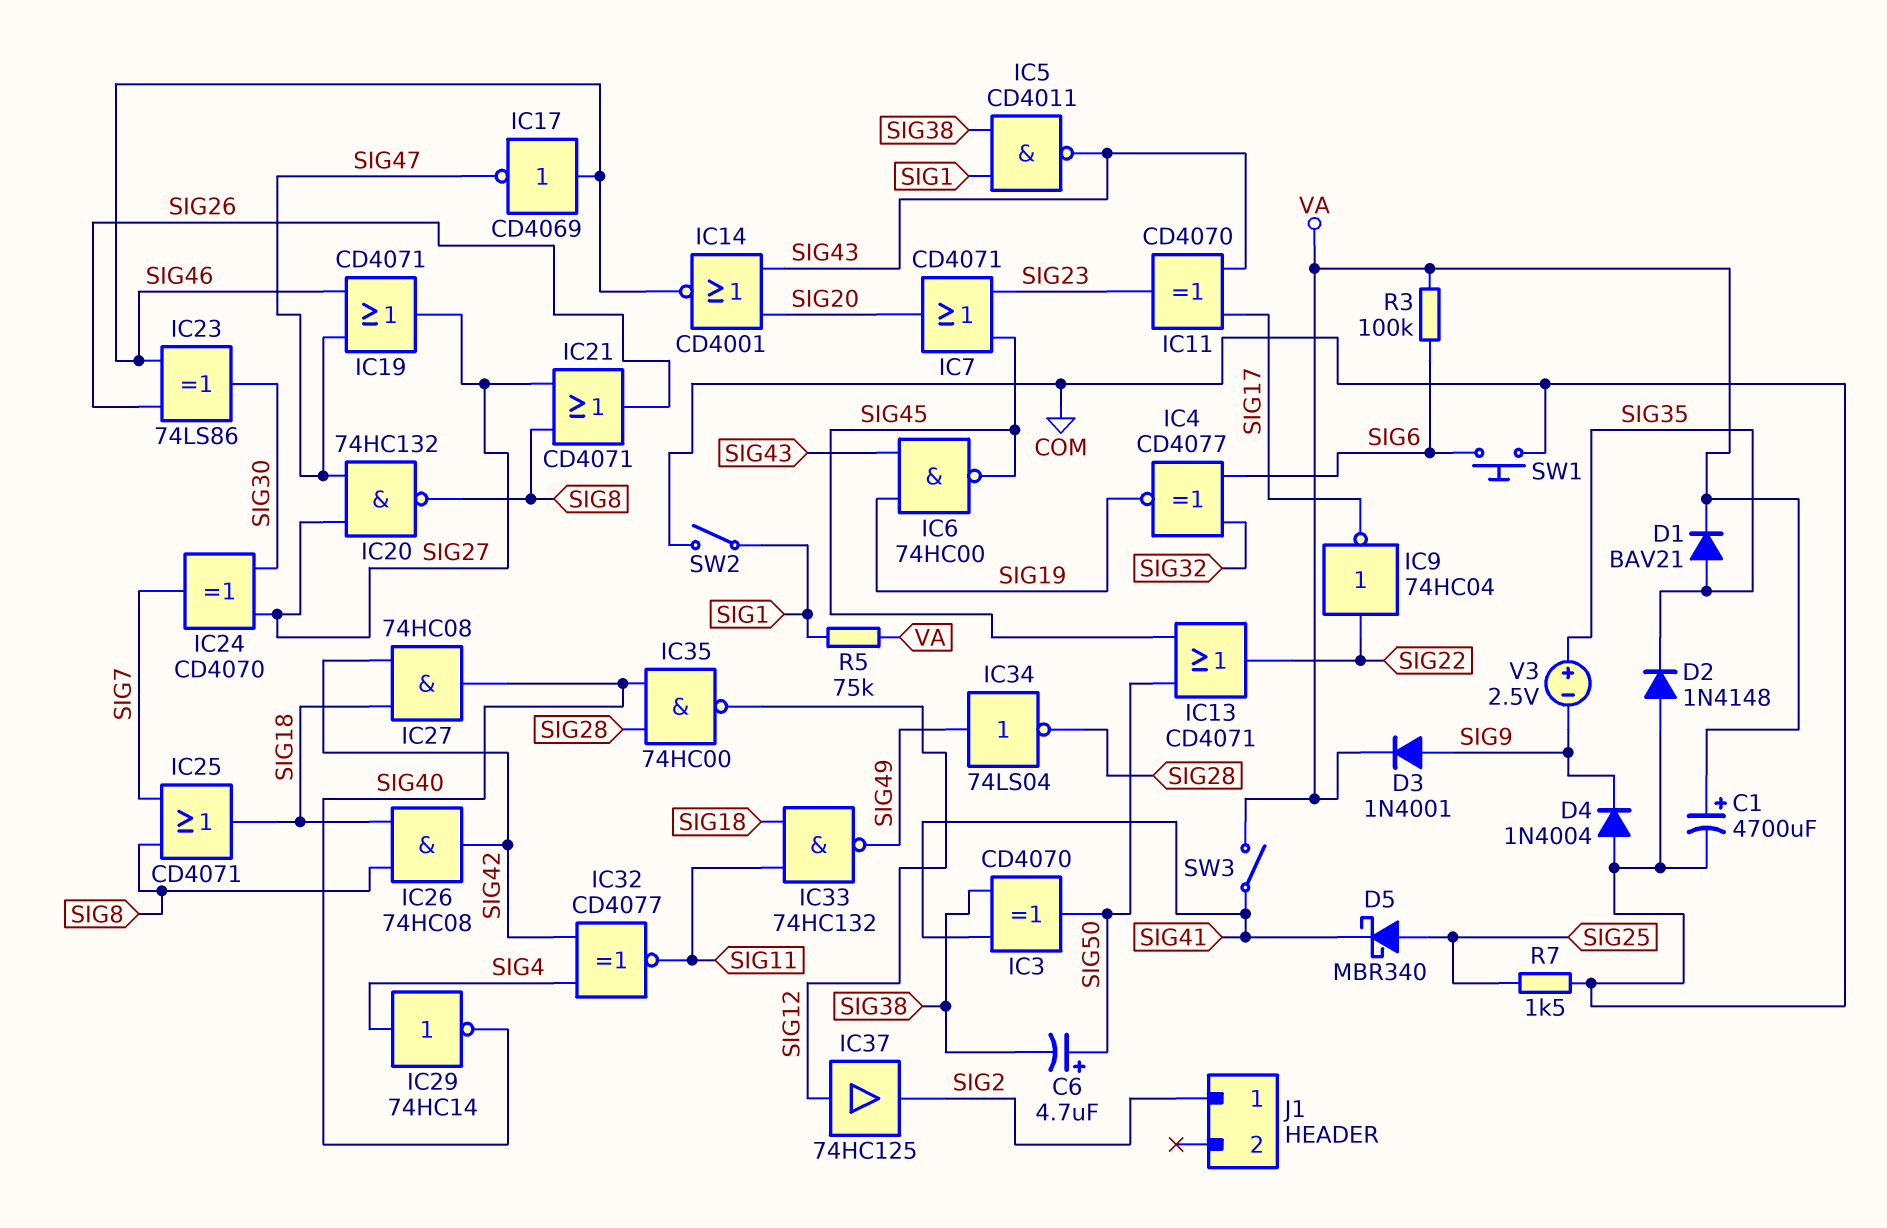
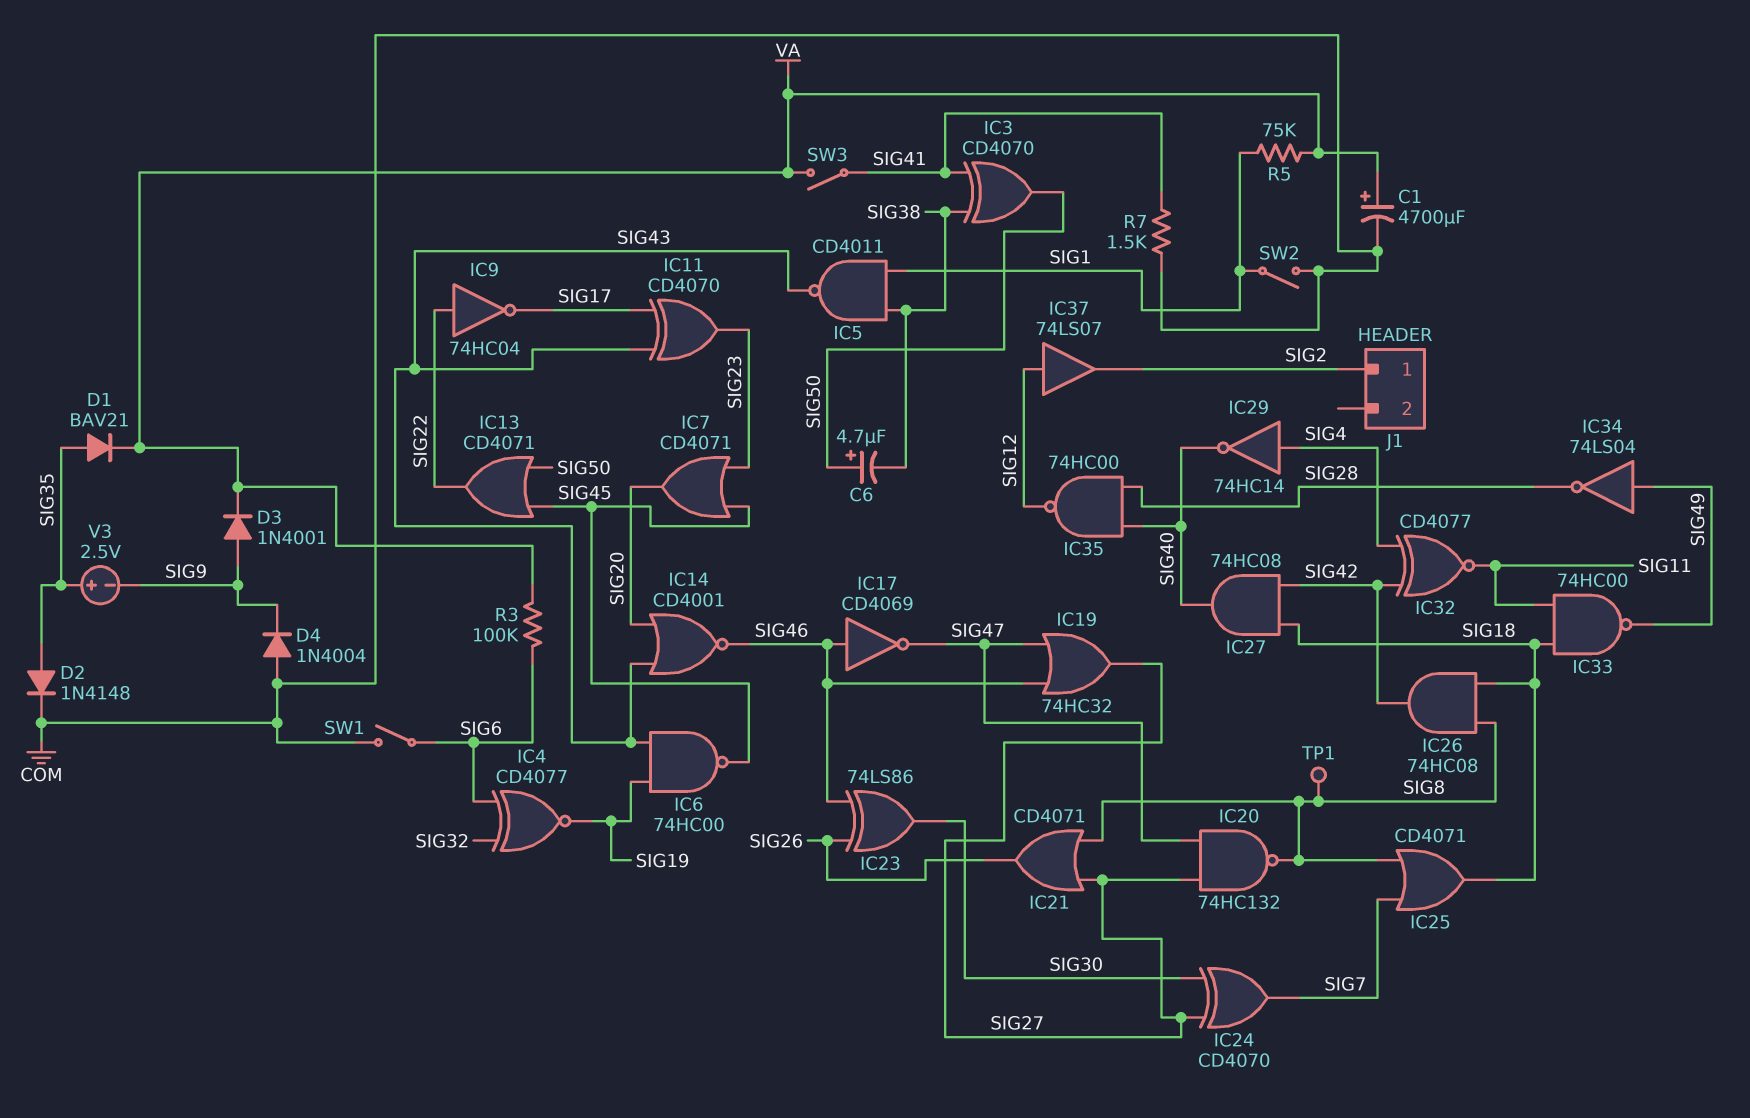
D2: diode 1N4148 (A COM, K SIG35) -> diode 1N4148 (A SIG35, K COM)
D5: schottky MBR340 (A SIG25, K SIG41) -> none
IC19: OR CD4071 (in SIG46, in SIG47, out SIG27) -> OR 74HC32 (in SIG46, in SIG47, out SIG27)
IC33: NAND 74HC132 (in SIG11, in SIG18, out SIG49) -> NAND 74HC00 (in SIG11, in SIG18, out SIG49)
IC37: buffer 74HC125 (in SIG12, out SIG2) -> buffer 74LS07 (in SIG12, out SIG2)
R7: 1.5k (COM, SIG25) -> 1.5k (COM, SIG41)
SW1: button (COM, SIG6) -> switch (COM, SIG6)
TP1: none -> test point (SIG8)

